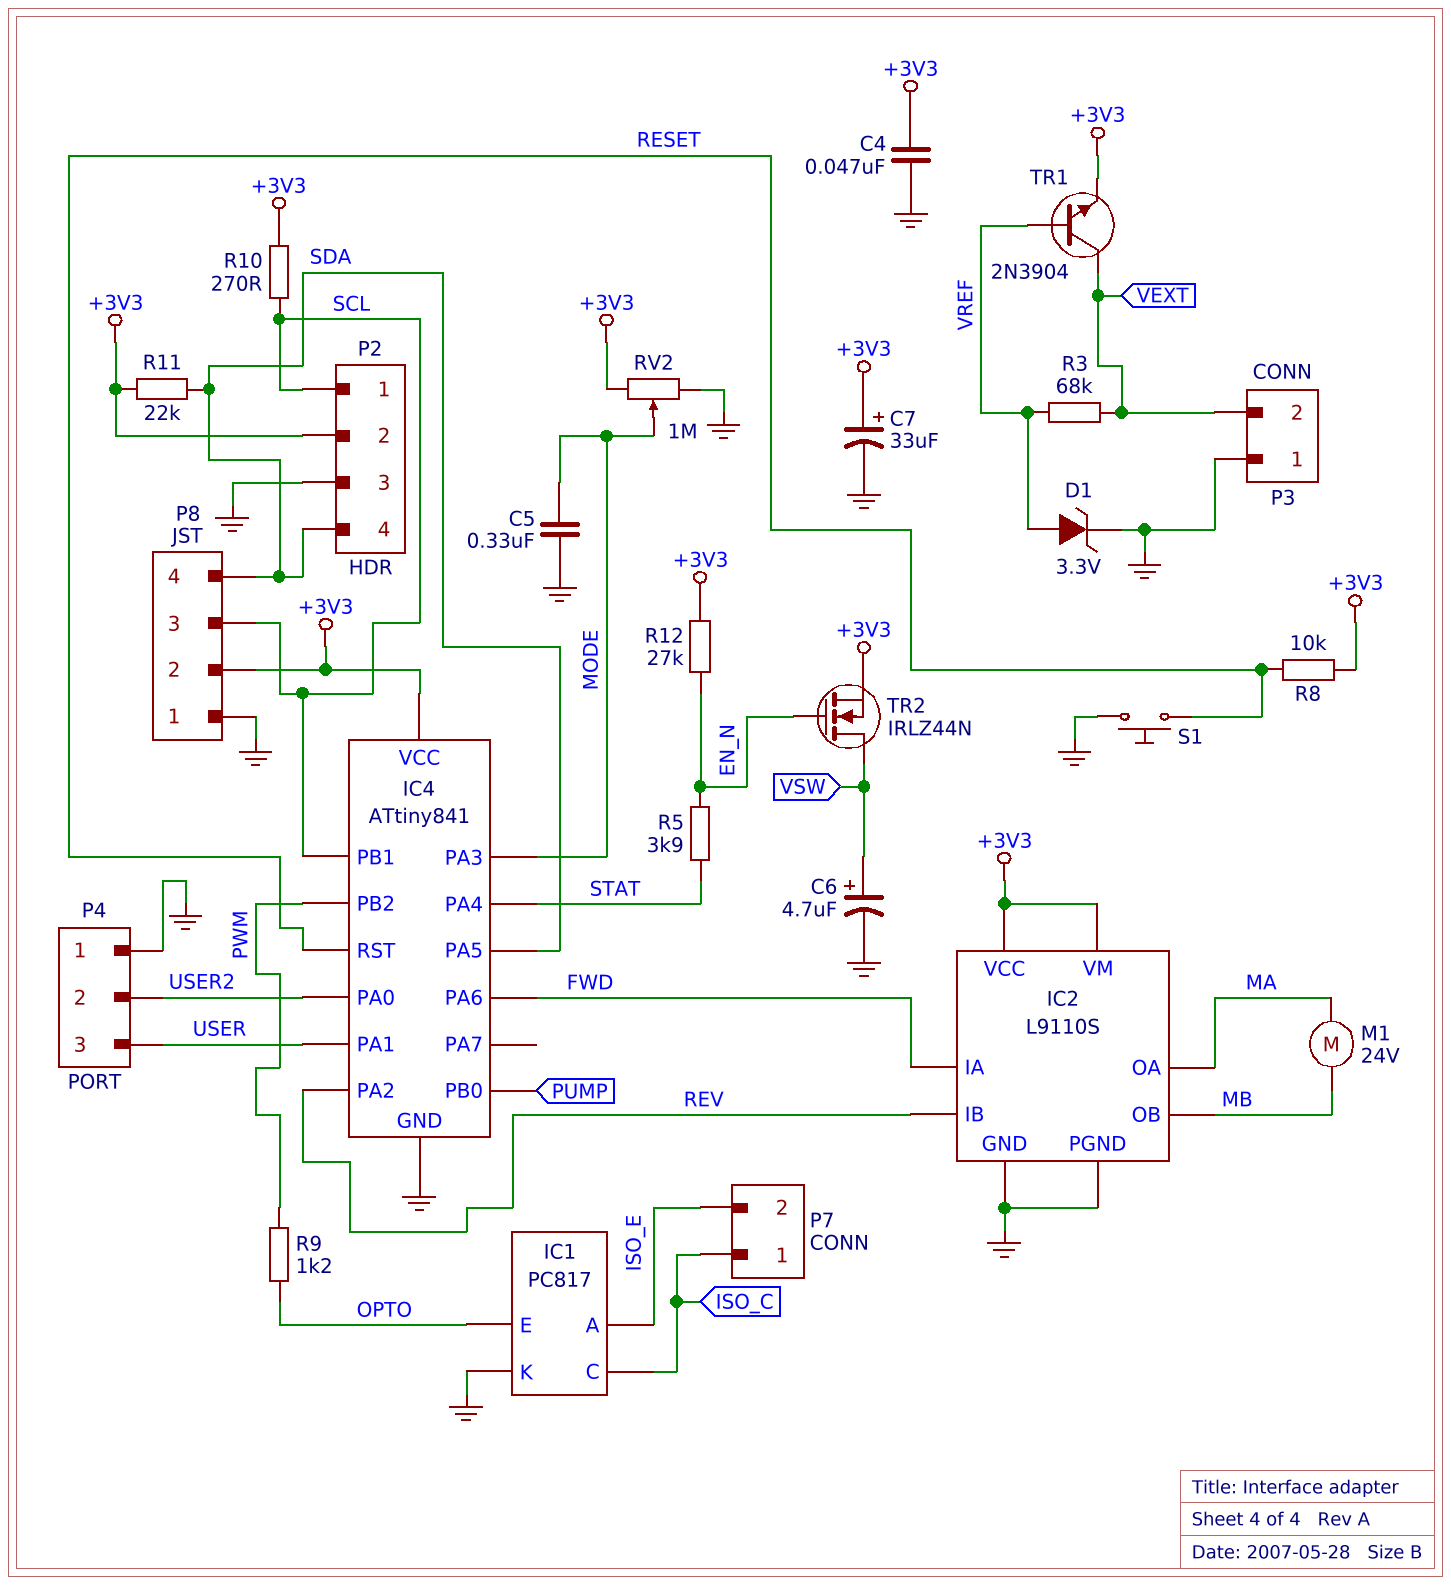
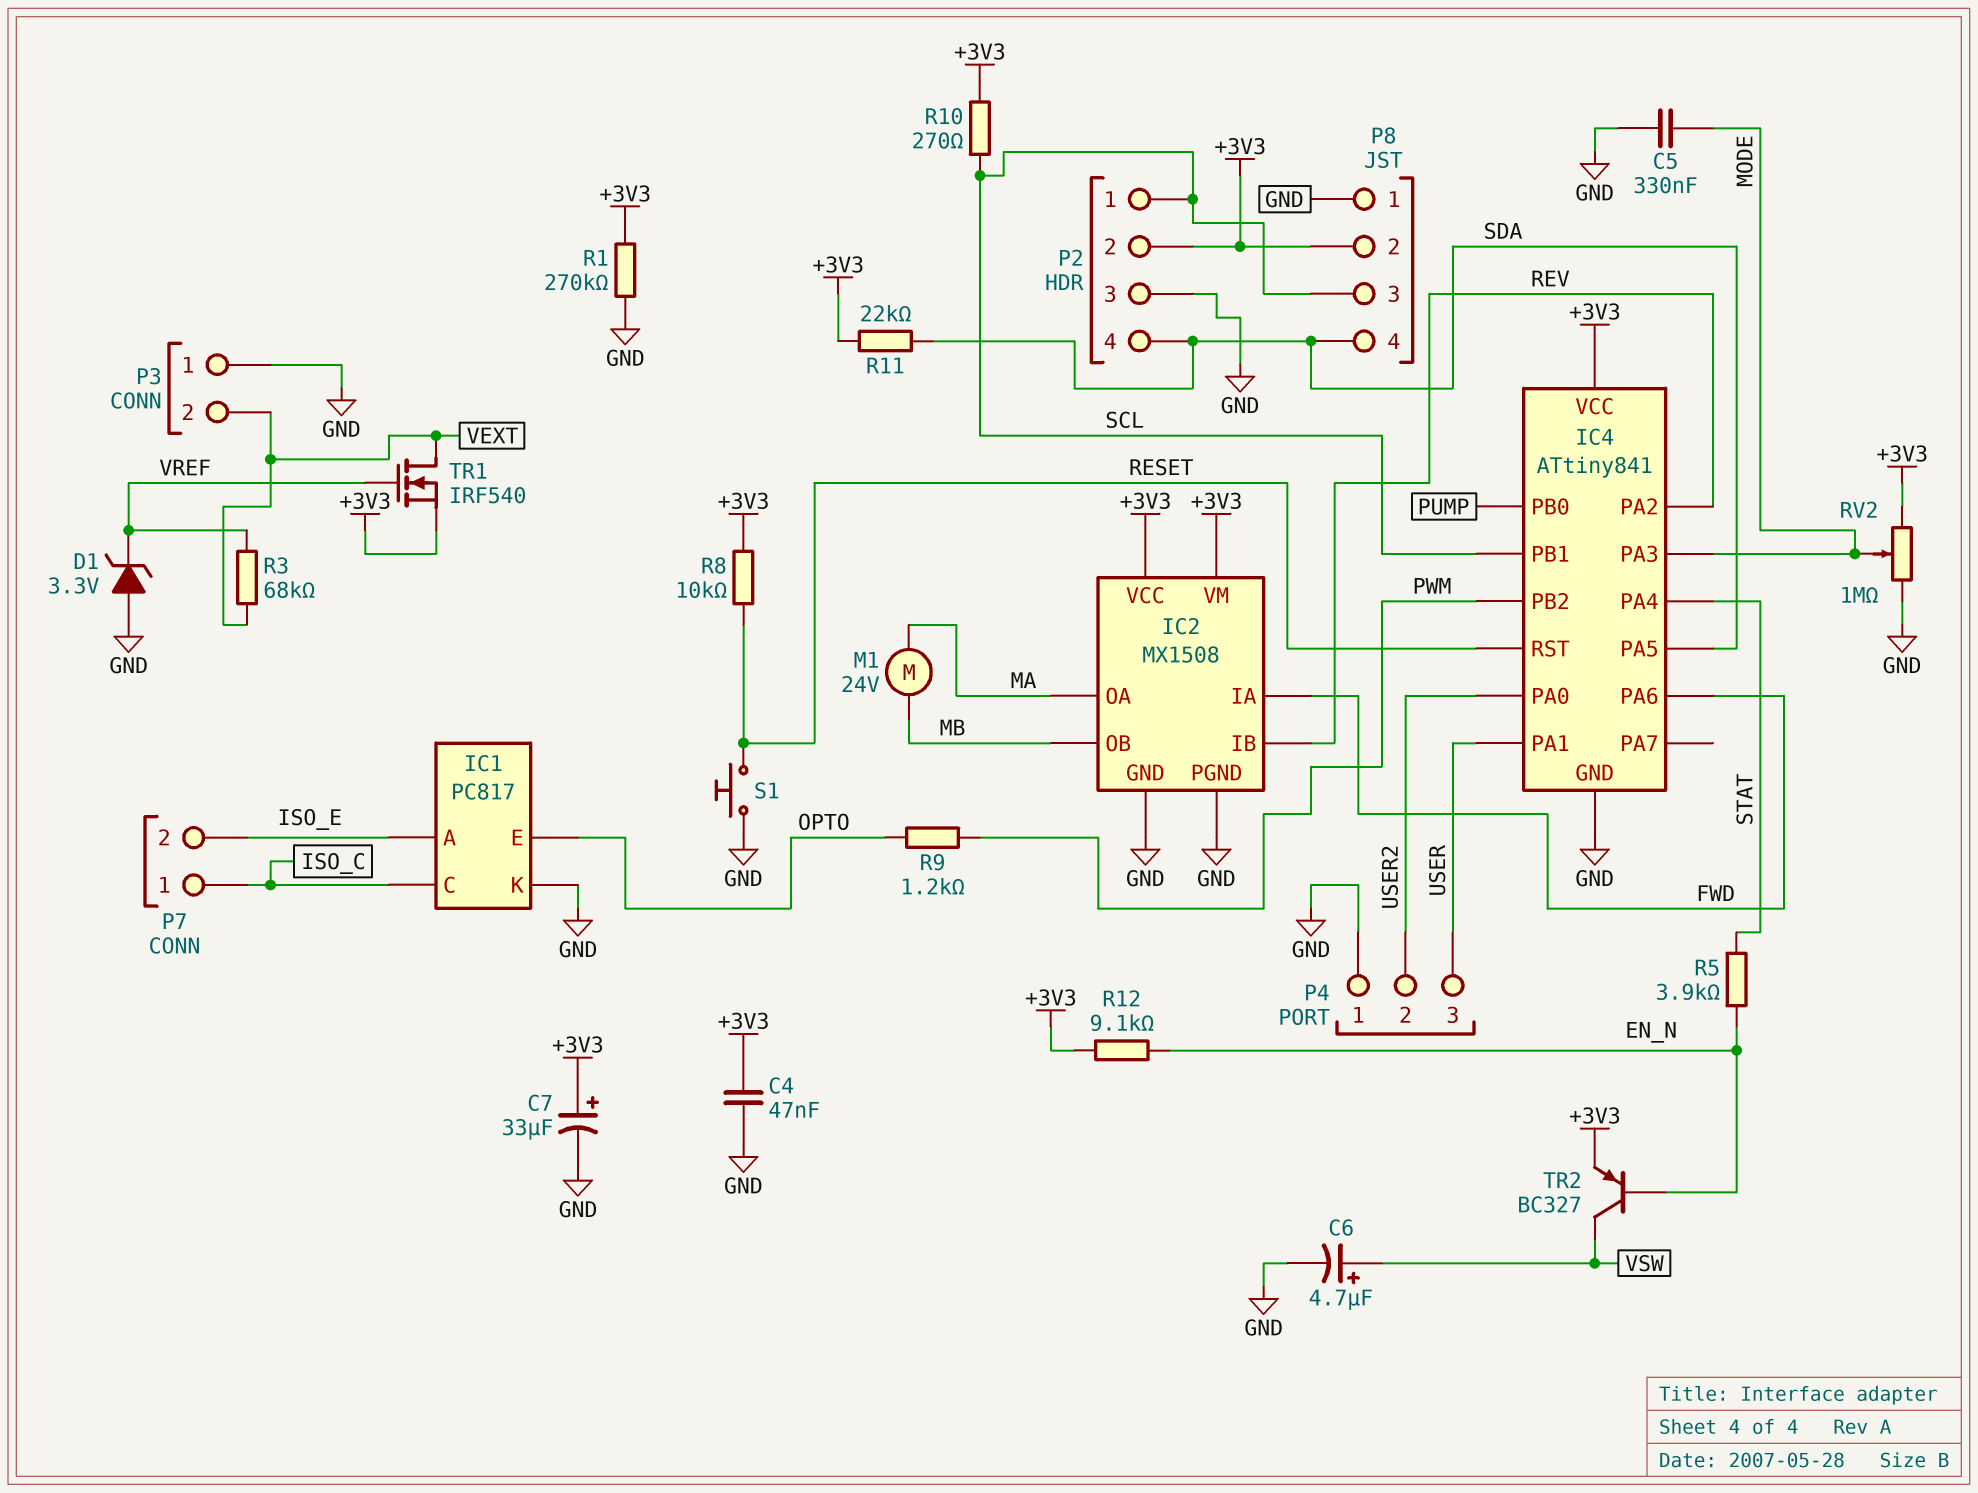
D1: zener 3.3V (A VREF, K GND) -> zener 3.3V (A GND, K VREF)
IC2: L9110S -> MX1508
R1: none -> 270k (+3V3, GND)
R12: 27k (+3V3, EN_N) -> 9.1k (+3V3, EN_N)
TR1: NPN 2N3904 (B VREF, C VEXT, E +3V3) -> NMOS IRF540 (G VREF, D VEXT, S +3V3)
TR2: NMOS IRLZ44N (G EN_N, D VSW, S +3V3) -> PNP BC327 (B EN_N, C VSW, E +3V3)

